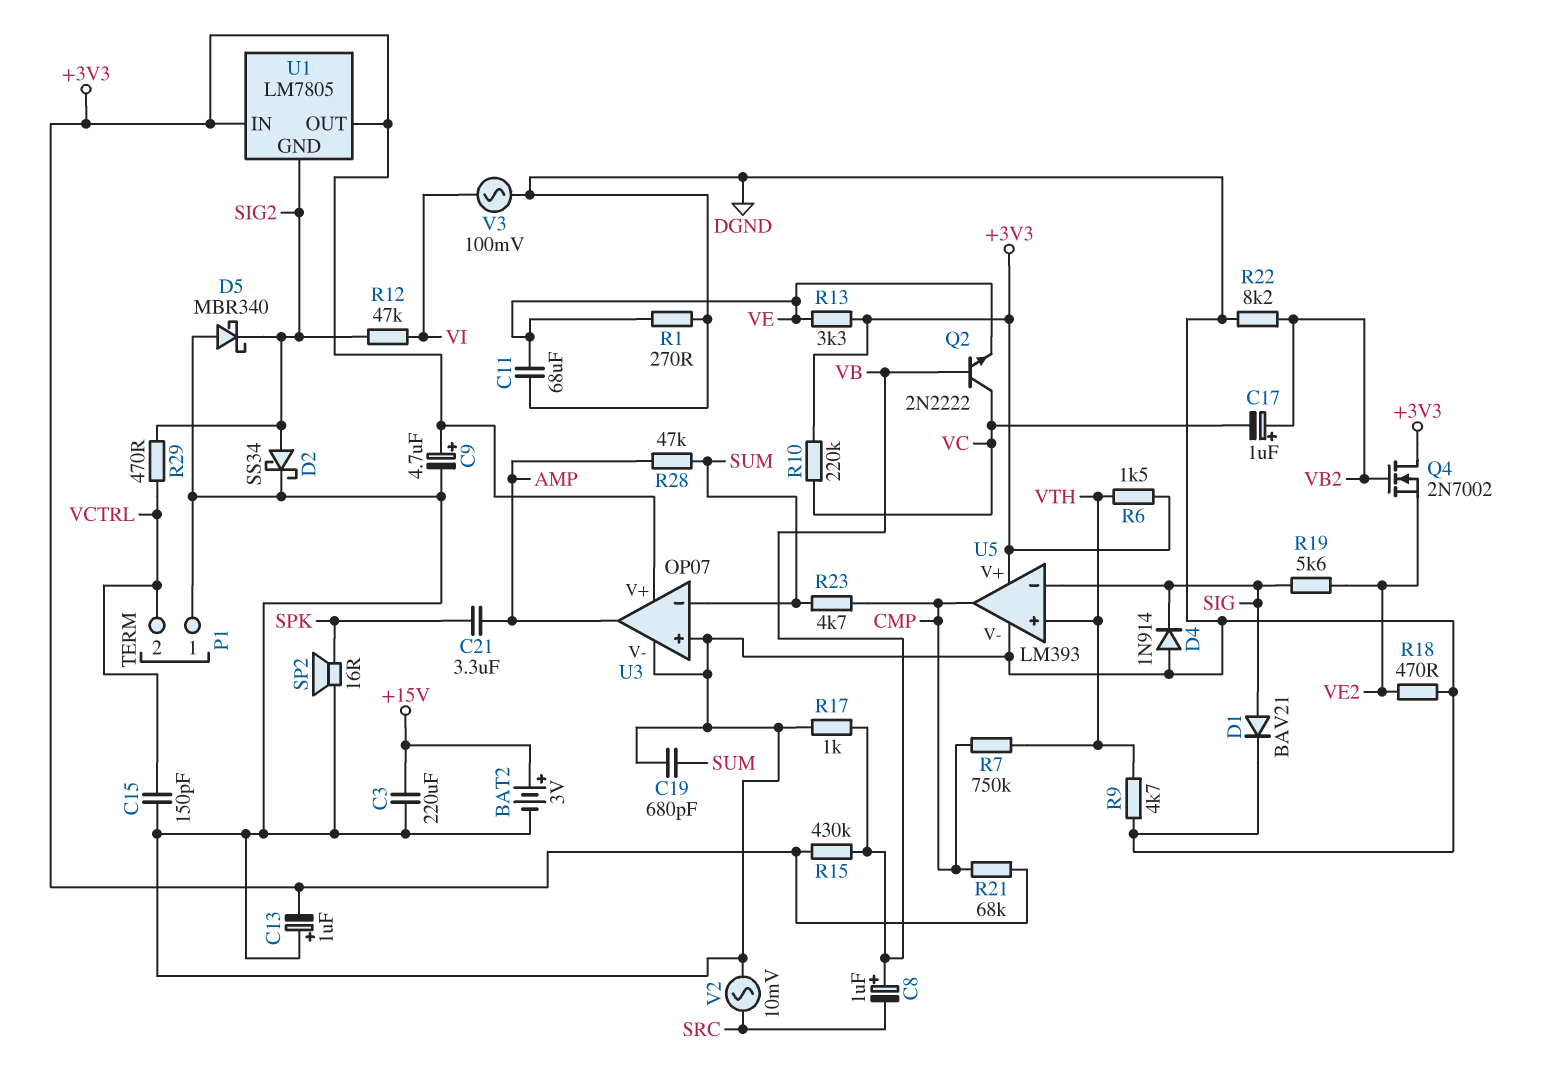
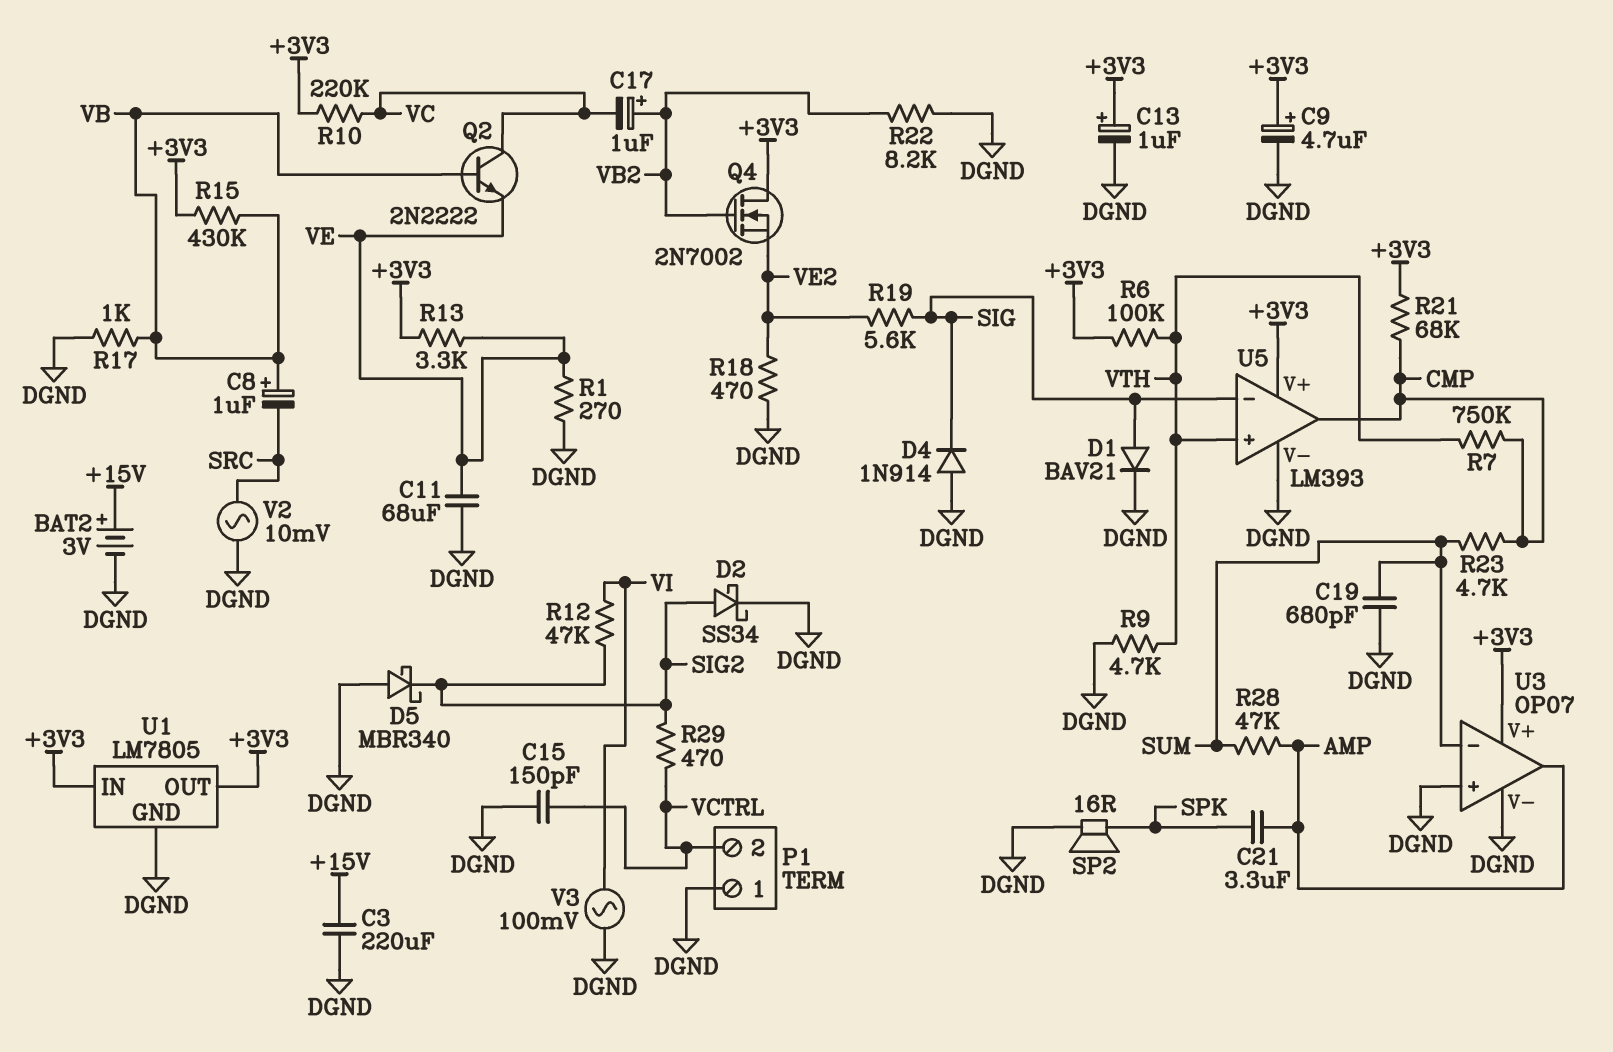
C13: 1uF (plus DGND, minus +3V3) -> 1uF (plus +3V3, minus DGND)
R6: 1.5k (+3V3, VTH) -> 100k (+3V3, VTH)
U1 pin GND: SIG2 -> DGND

